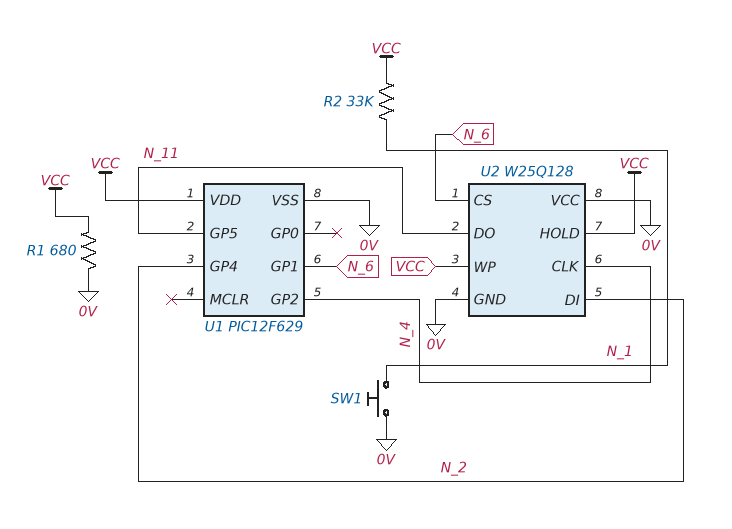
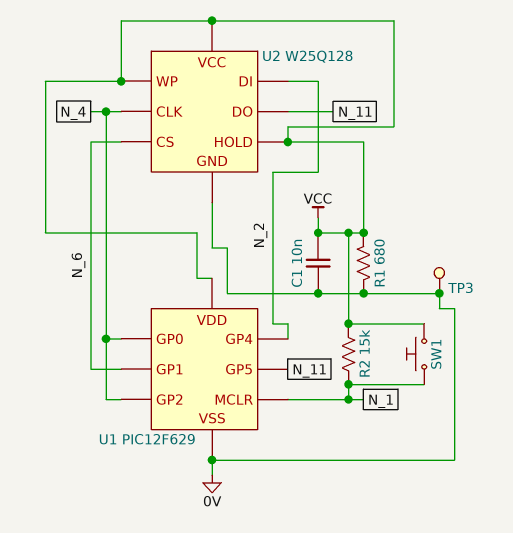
C1: none -> 10nF (0V, VCC)
R2: 33k (N_1, VCC) -> 15k (N_1, VCC)
SW1: button (0V, N_1) -> button (N_1, VCC)
TP3: none -> test point (0V)
U1 pin GP0: none -> N_4
U1 pin MCLR: none -> N_1
U2 pin VCC: 0V -> VCC

